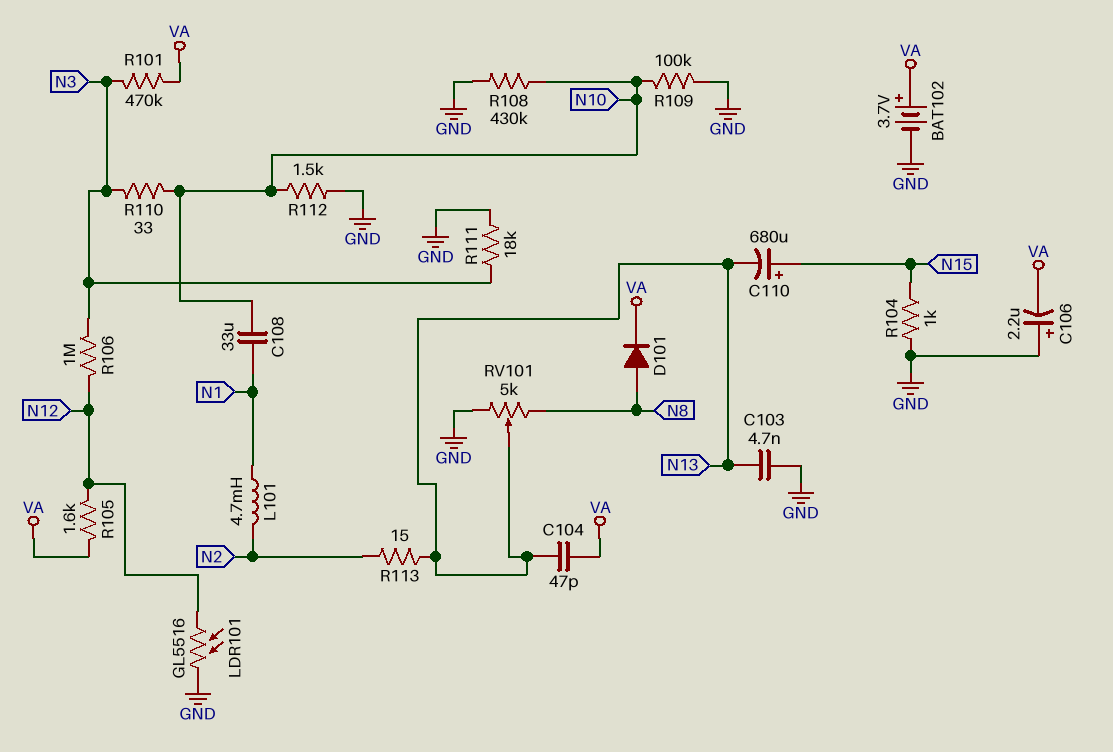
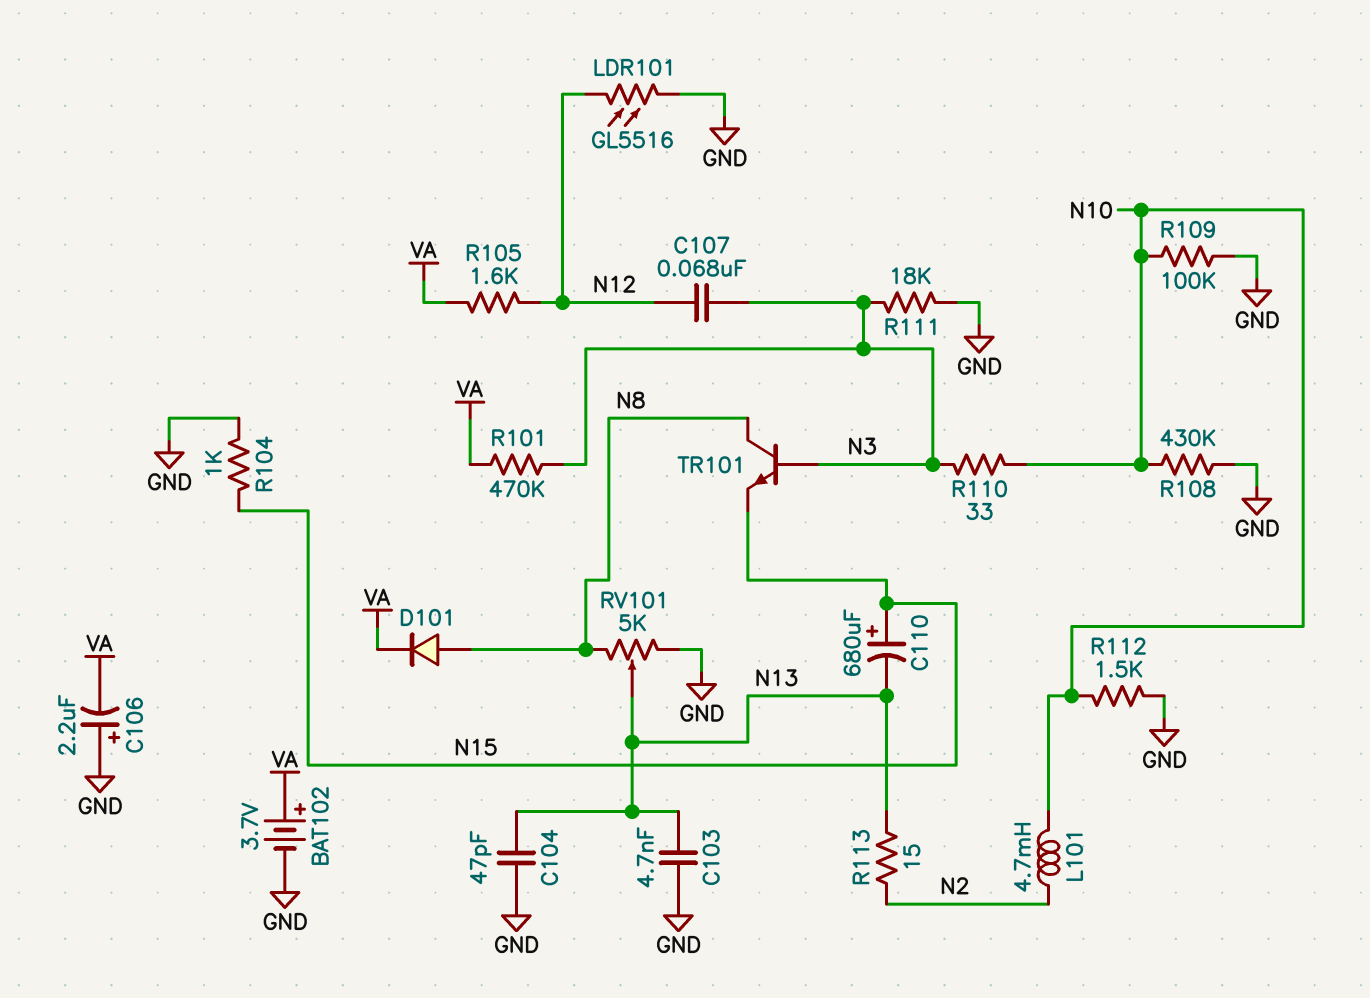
C104: 47pF (N13, VA) -> 47pF (GND, N13)
C107: none -> 68nF (N3, N12)
C108: 33uF (N1, N10) -> none
L101: 4.7mH (N1, N2) -> 4.7mH (N2, N10)
R106: 1M (N3, N12) -> none
TR101: none -> NPN (B N3, C N8, E N15)

